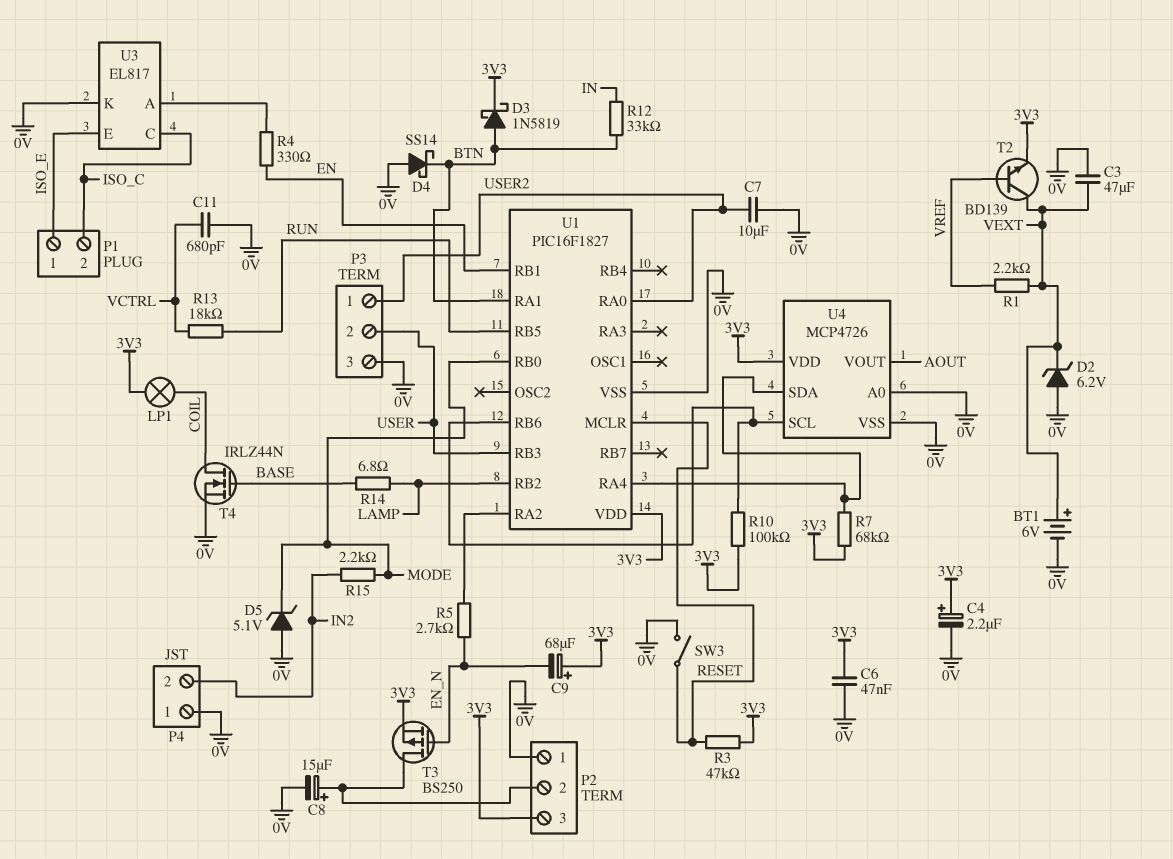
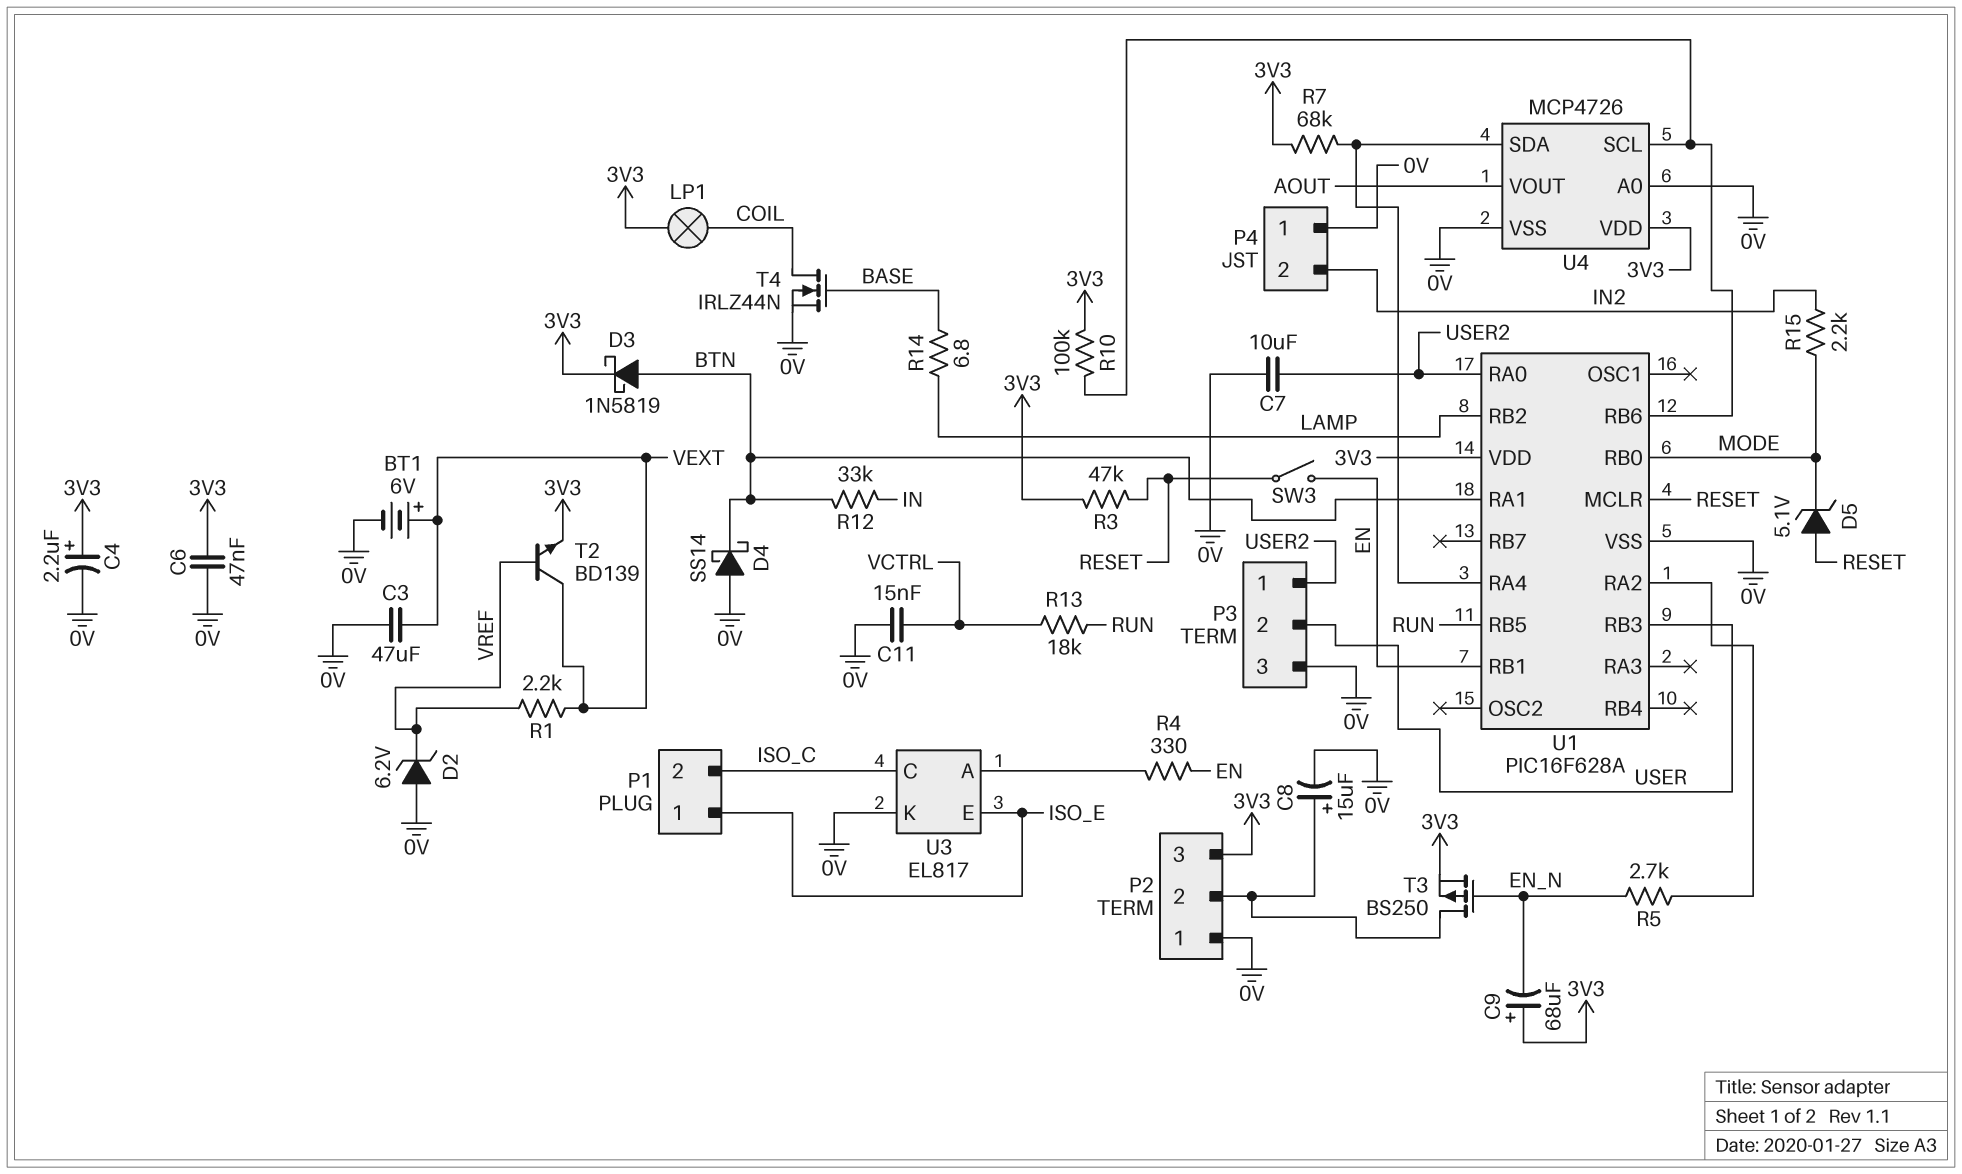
C11: 680pF (0V, VCTRL) -> 15nF (0V, VCTRL)
D2: zener 6.2V (A 0V, K VEXT) -> zener 6.2V (A 0V, K VREF)
D5: zener 5.1V (A 0V, K MODE) -> zener 5.1V (A RESET, K MODE)
SW3: switch (0V, RESET) -> switch (EN, RESET)
U1: PIC16F1827 -> PIC16F628A

